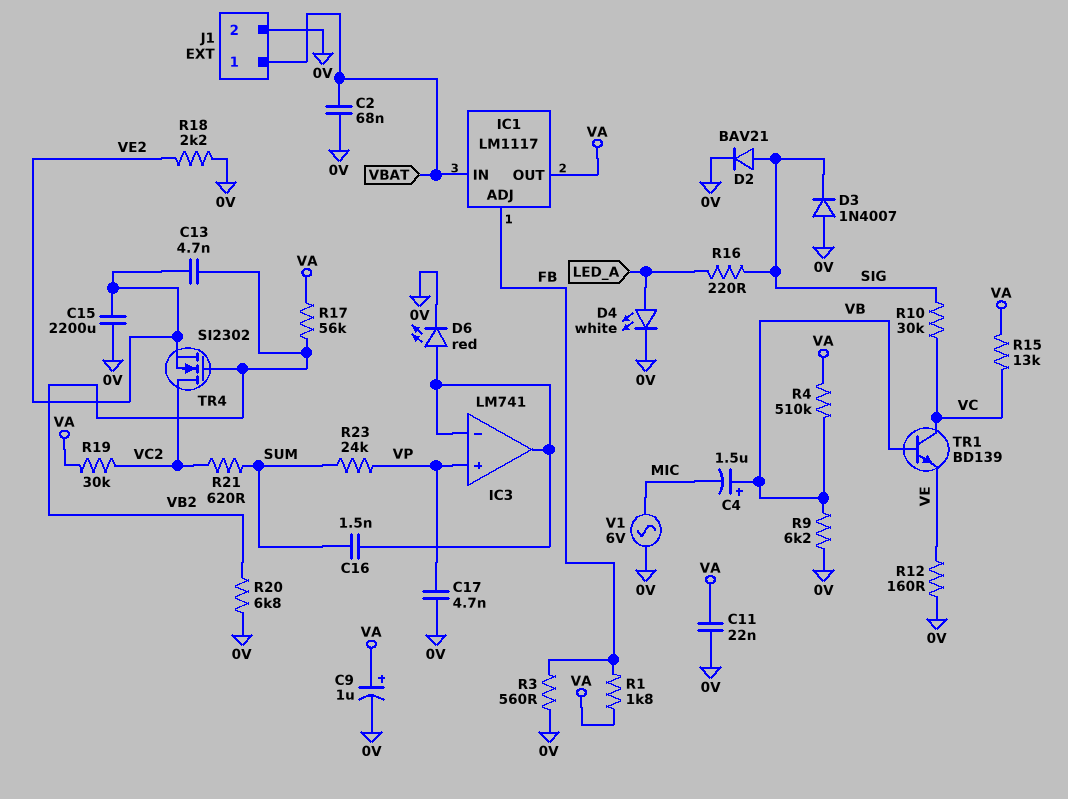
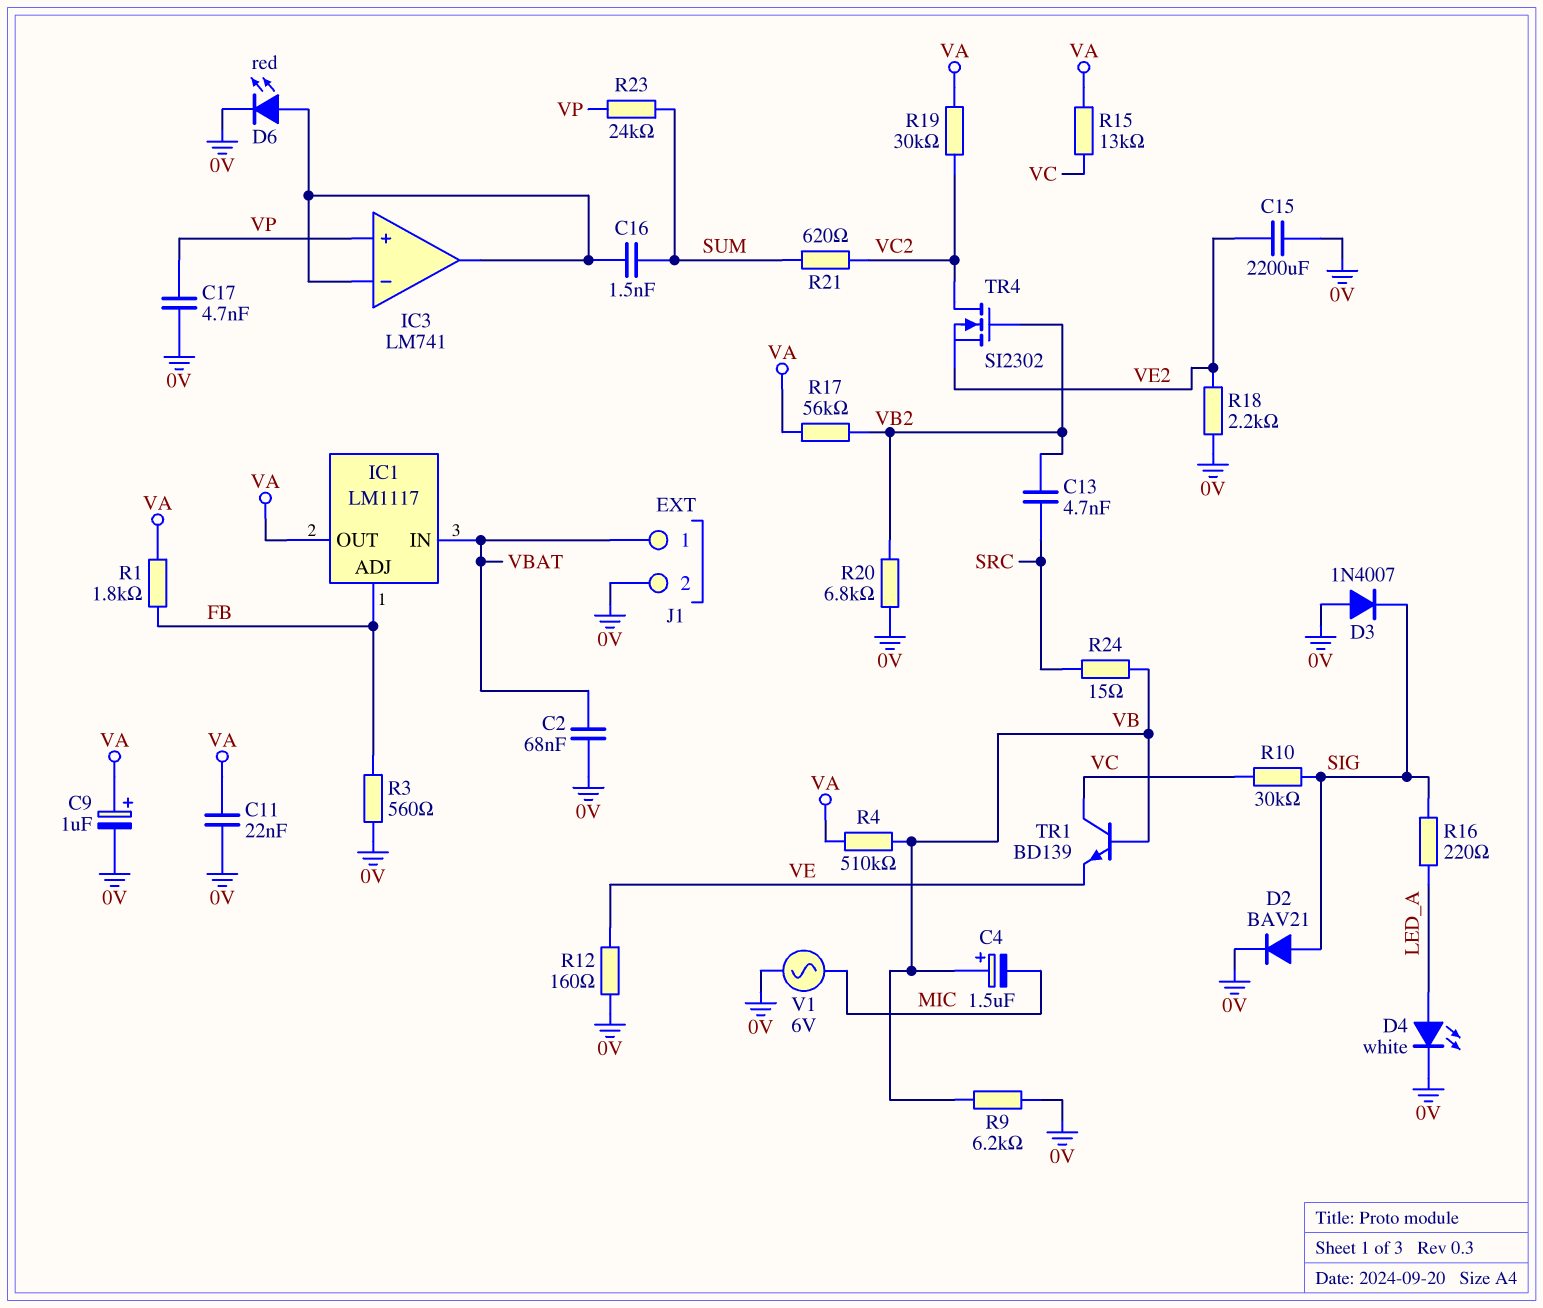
C13: 4.7nF (VB2, VE2) -> 4.7nF (SRC, VB2)
R24: none -> 15 (SRC, VB)

